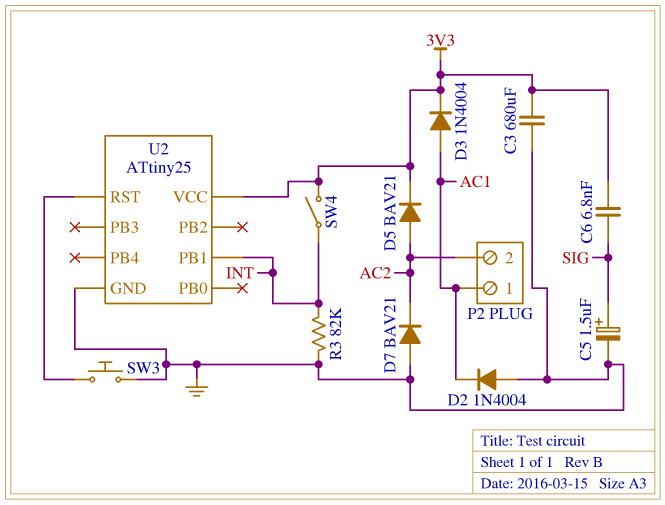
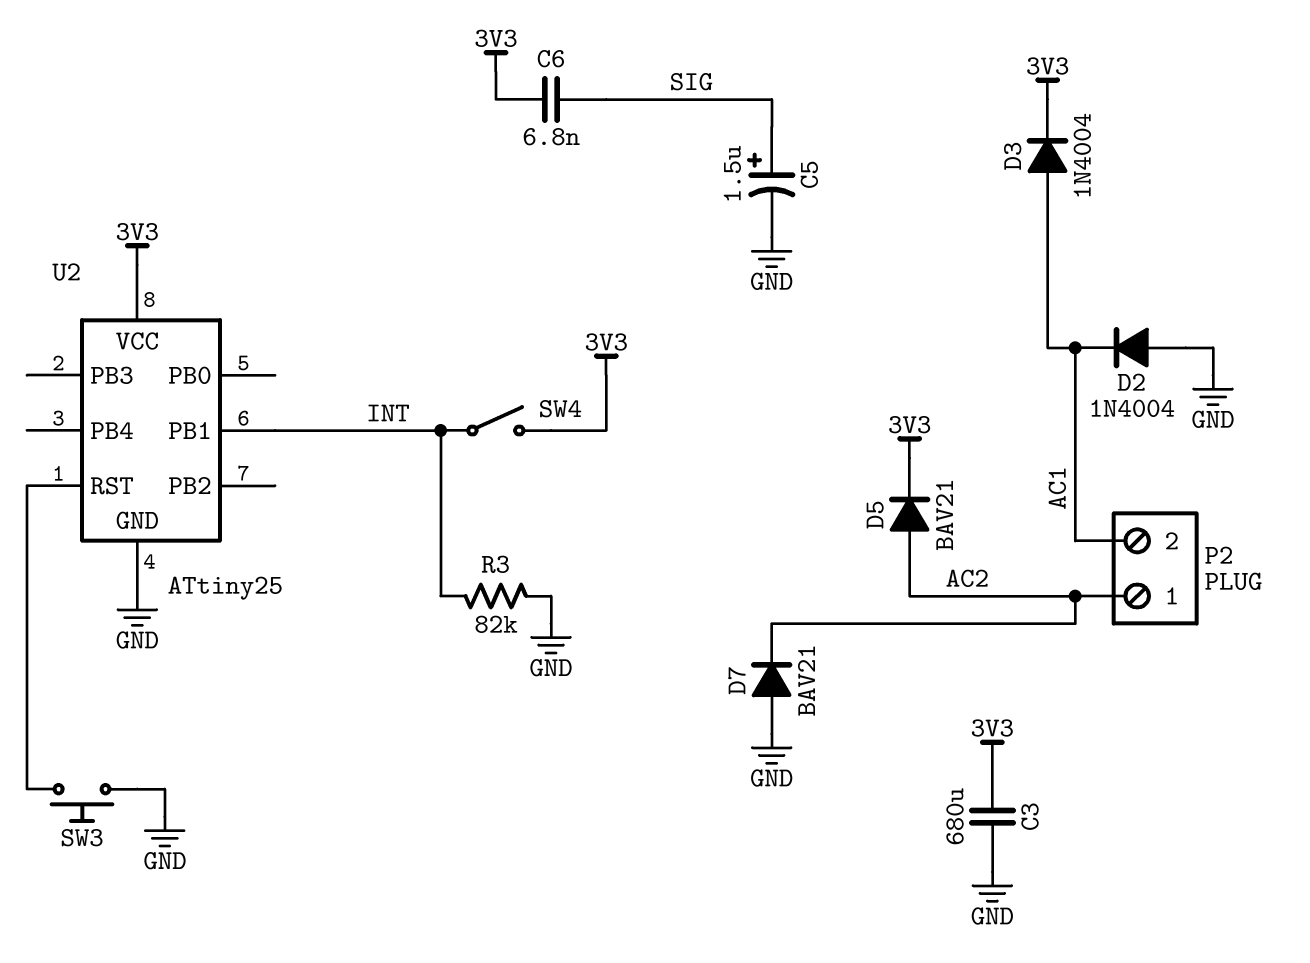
P2 pin 1: AC1 -> AC2
P2 pin 2: AC2 -> AC1

